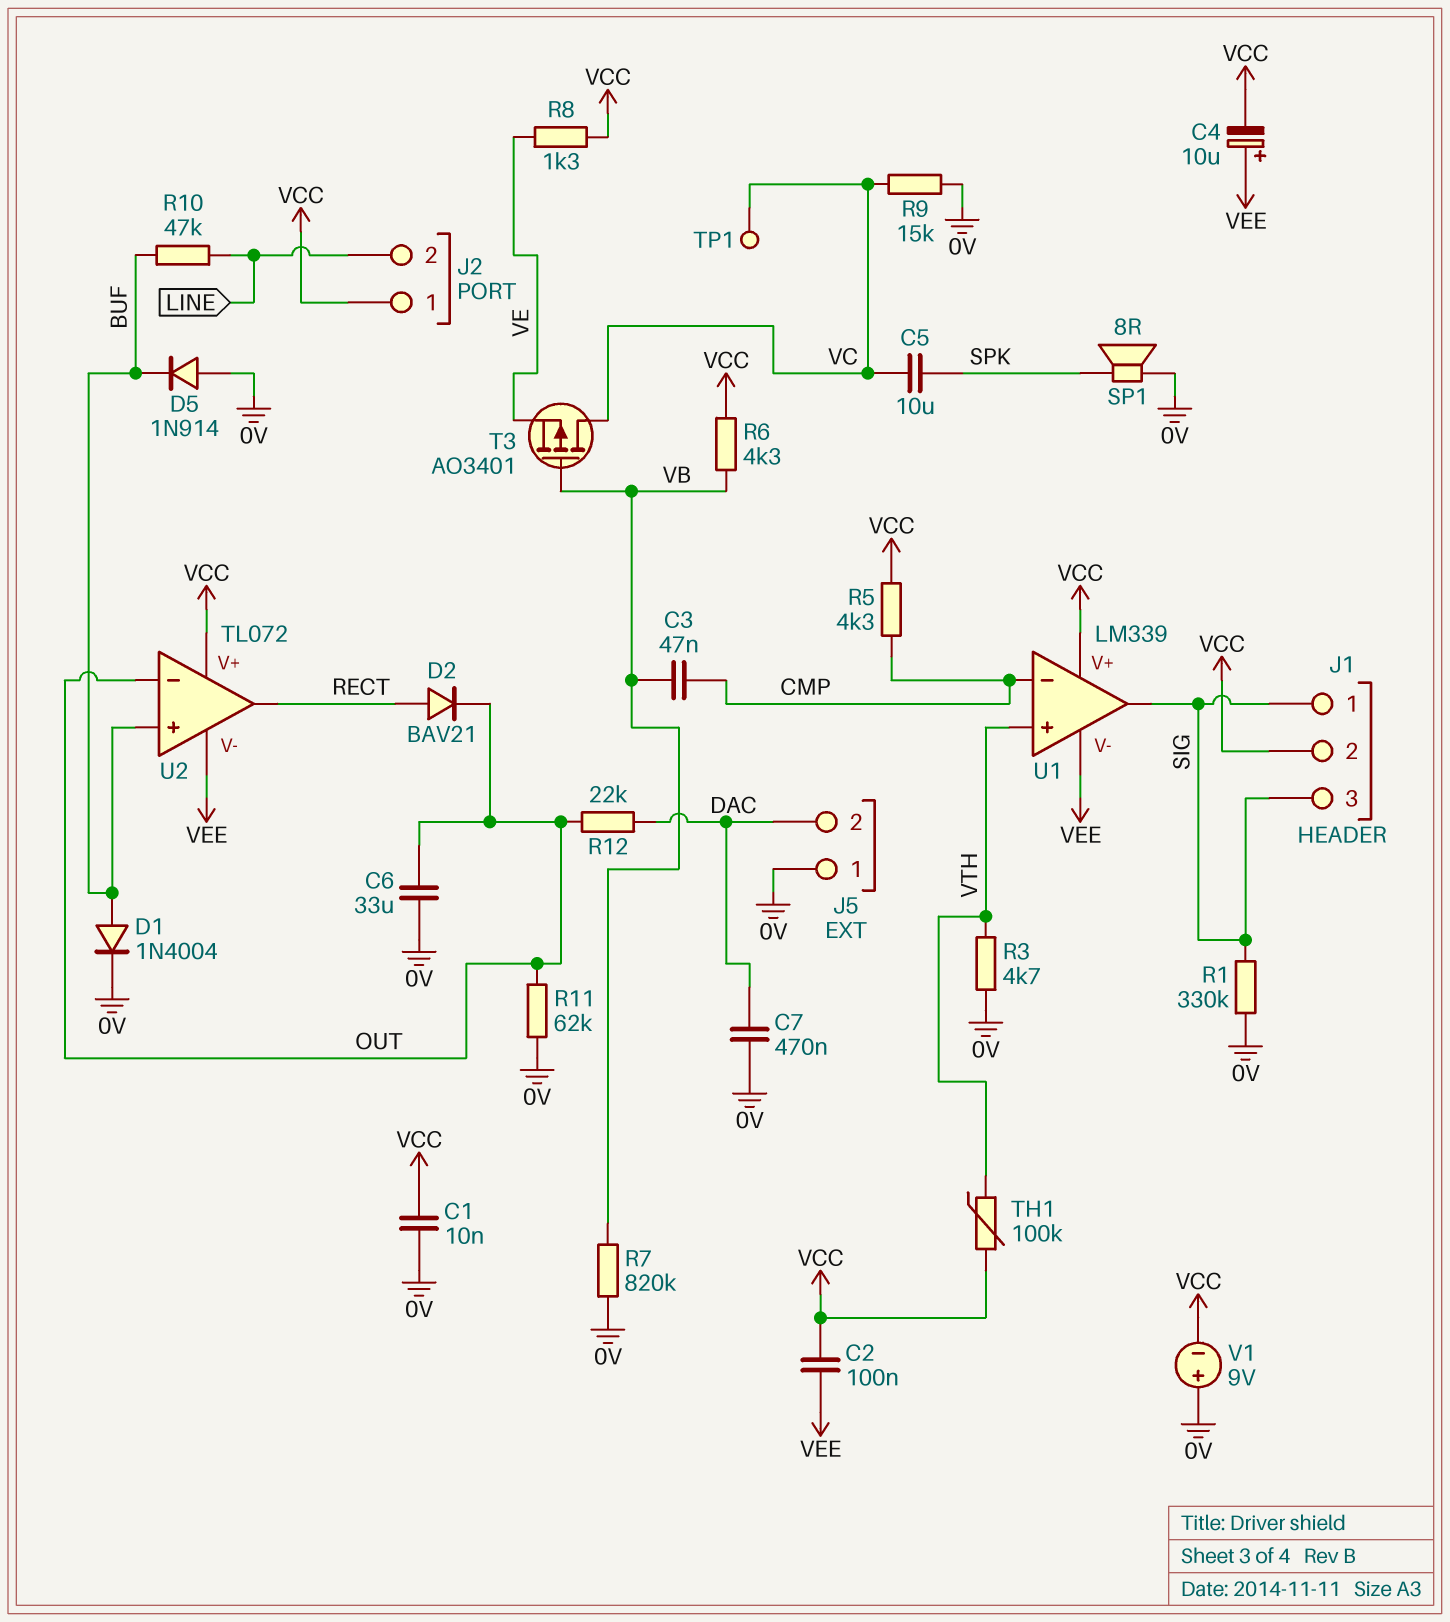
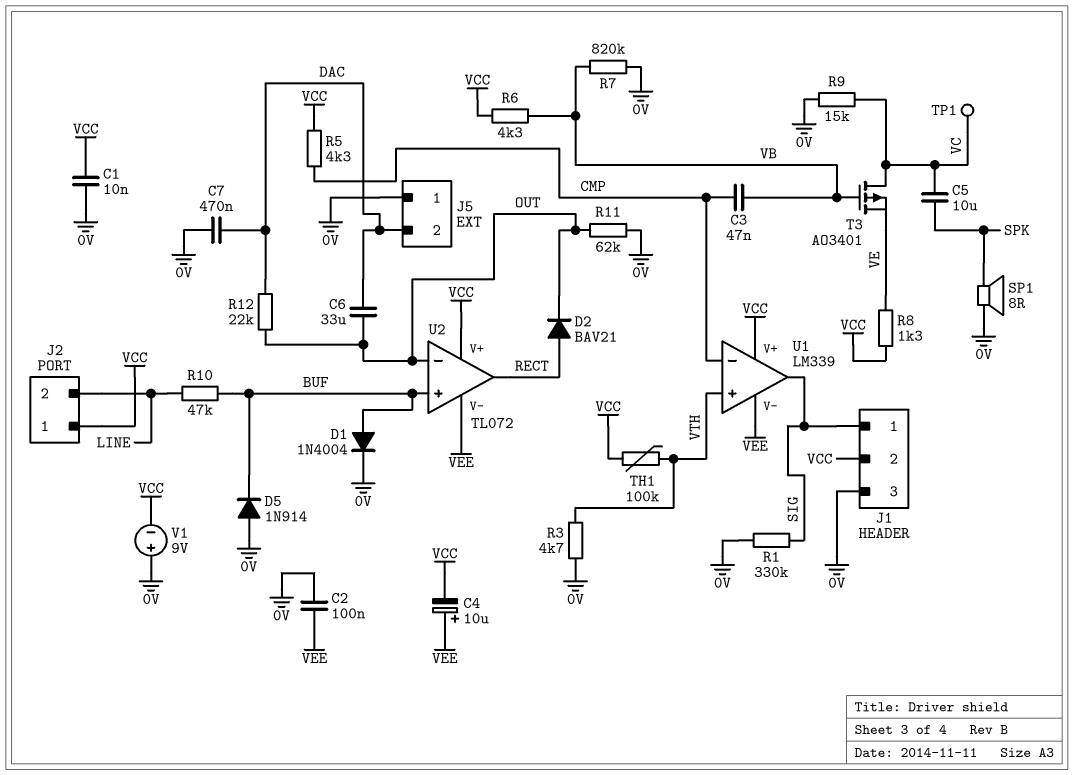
C2: 100nF (VCC, VEE) -> 100nF (0V, VEE)
C6: 33uF (0V, OUT) -> 33uF (DAC, OUT)
J1 pin 3: SIG -> 0V

